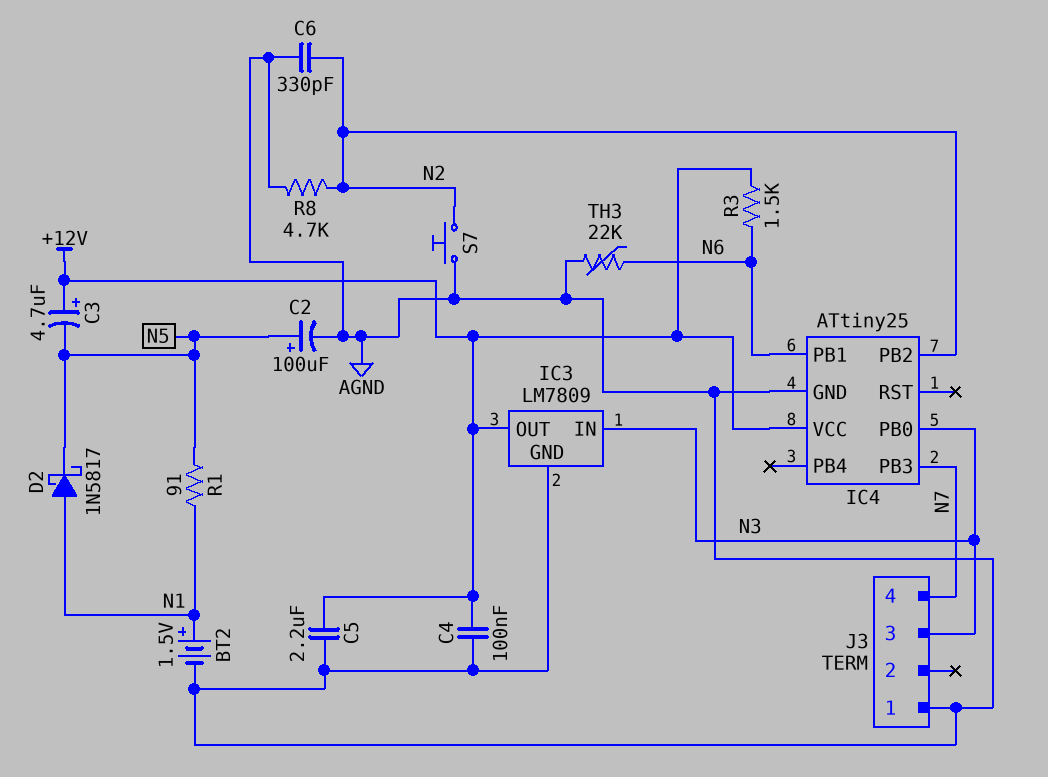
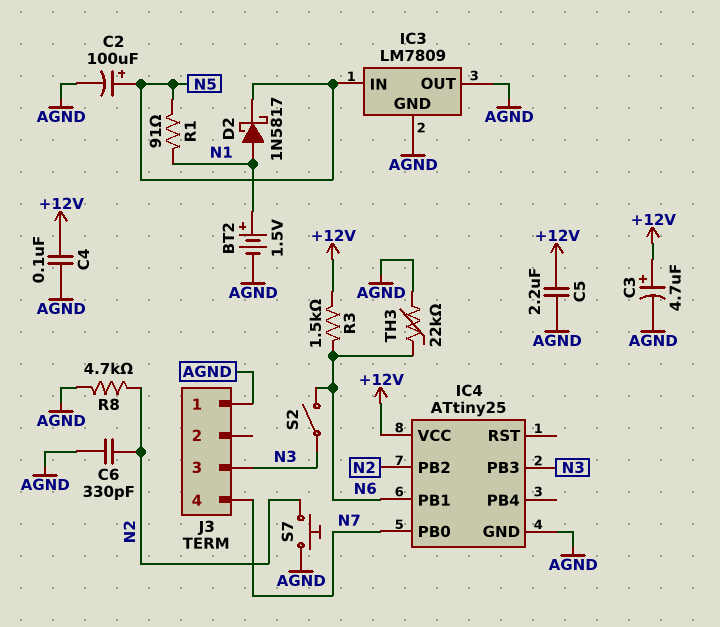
C3: 4.7uF (plus +12V, minus N5) -> 4.7uF (plus +12V, minus AGND)
IC3 pin IN: N3 -> N5
IC3 pin OUT: +12V -> AGND
IC4 pin PB0: N3 -> N7
IC4 pin PB3: N7 -> N3
S2: none -> switch (N3, N6)

